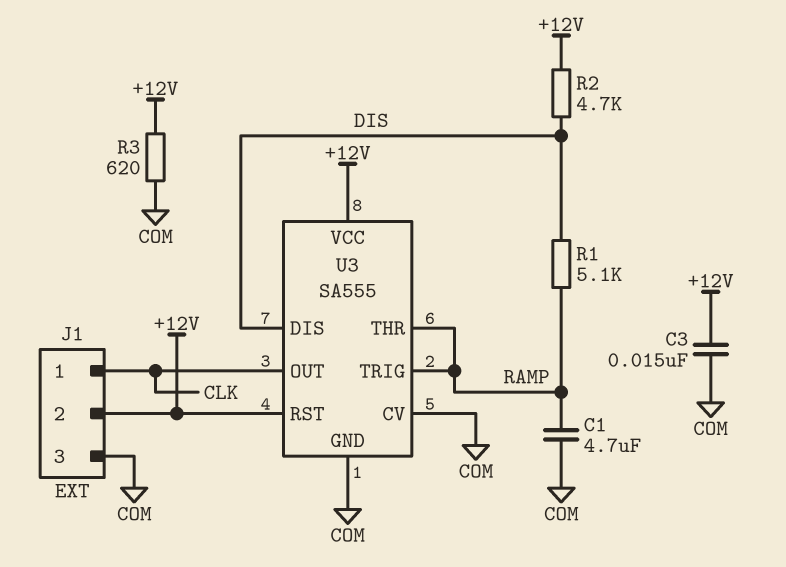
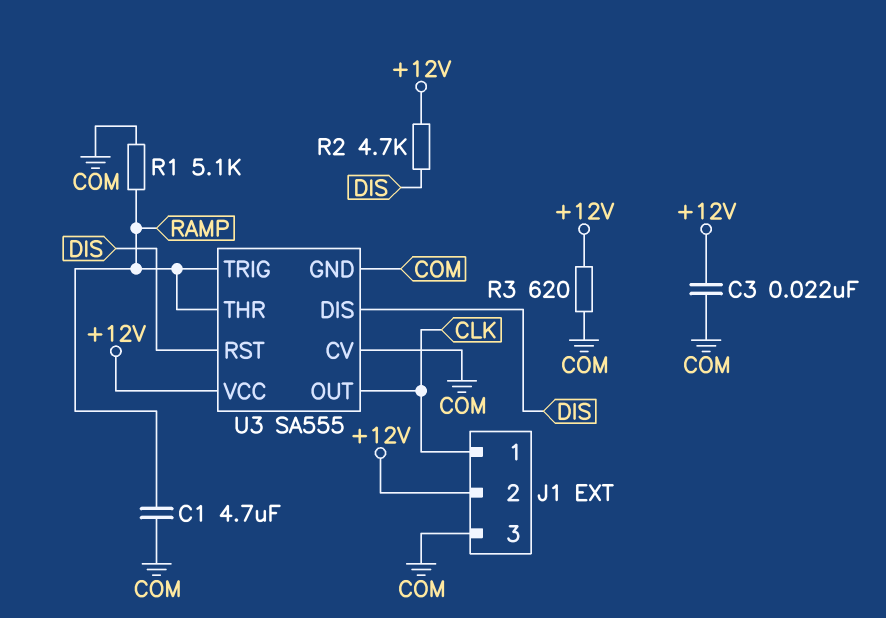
C3: 15nF (+12V, COM) -> 22nF (+12V, COM)
R1: 5.1k (DIS, RAMP) -> 5.1k (COM, RAMP)
U3 pin RST: +12V -> DIS

